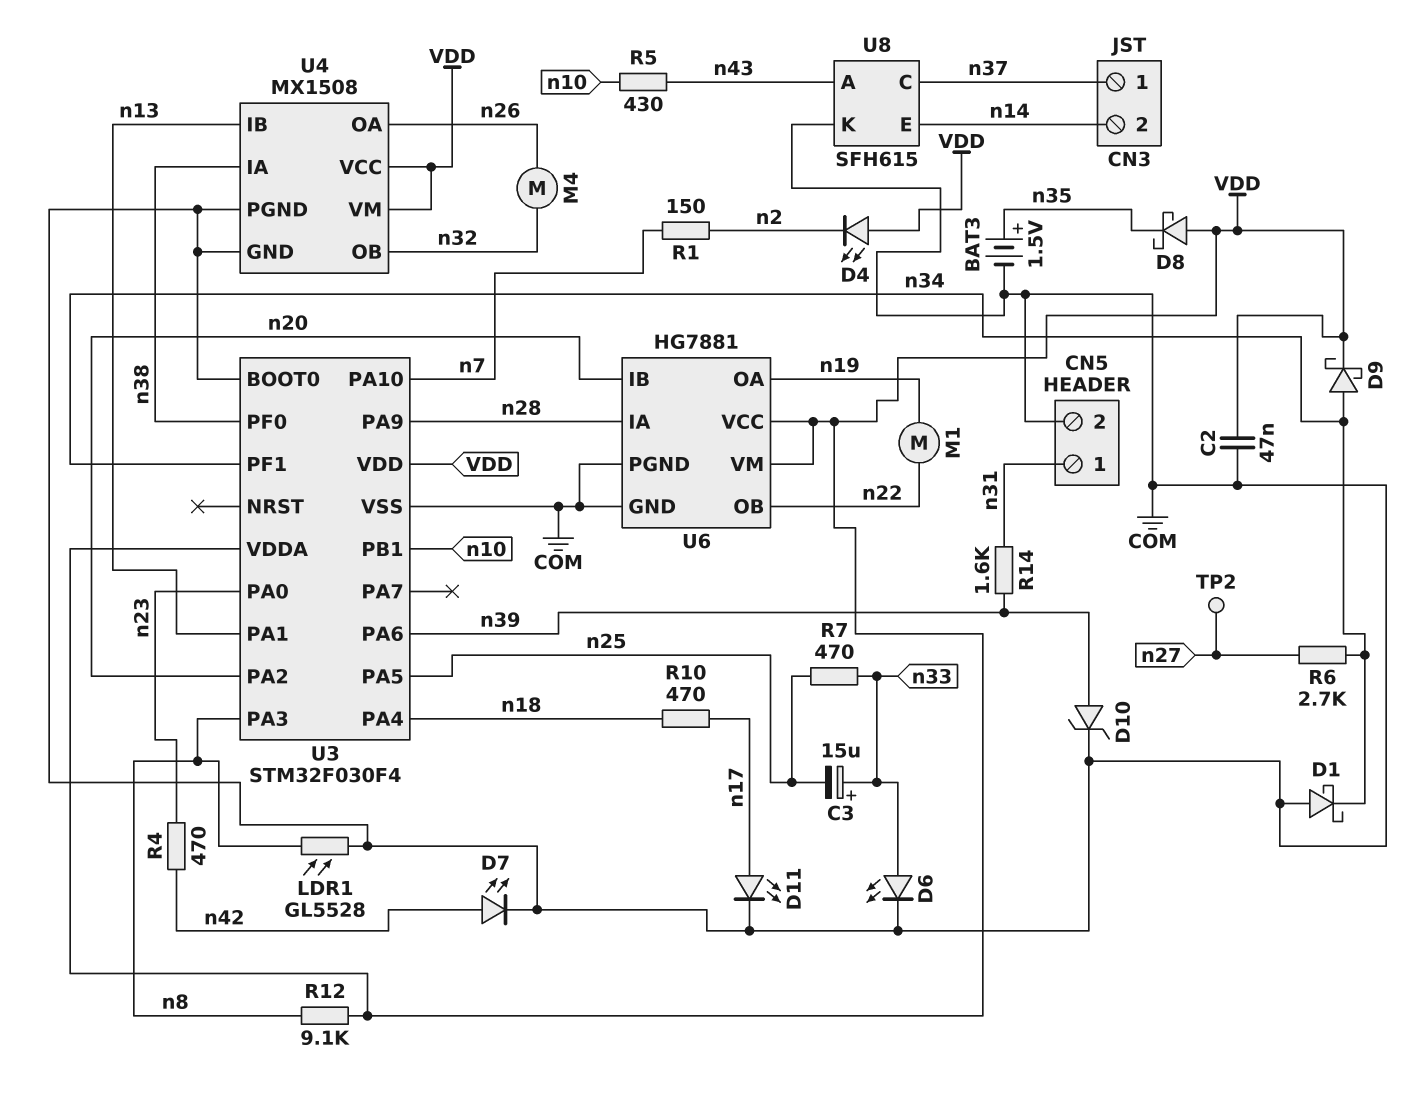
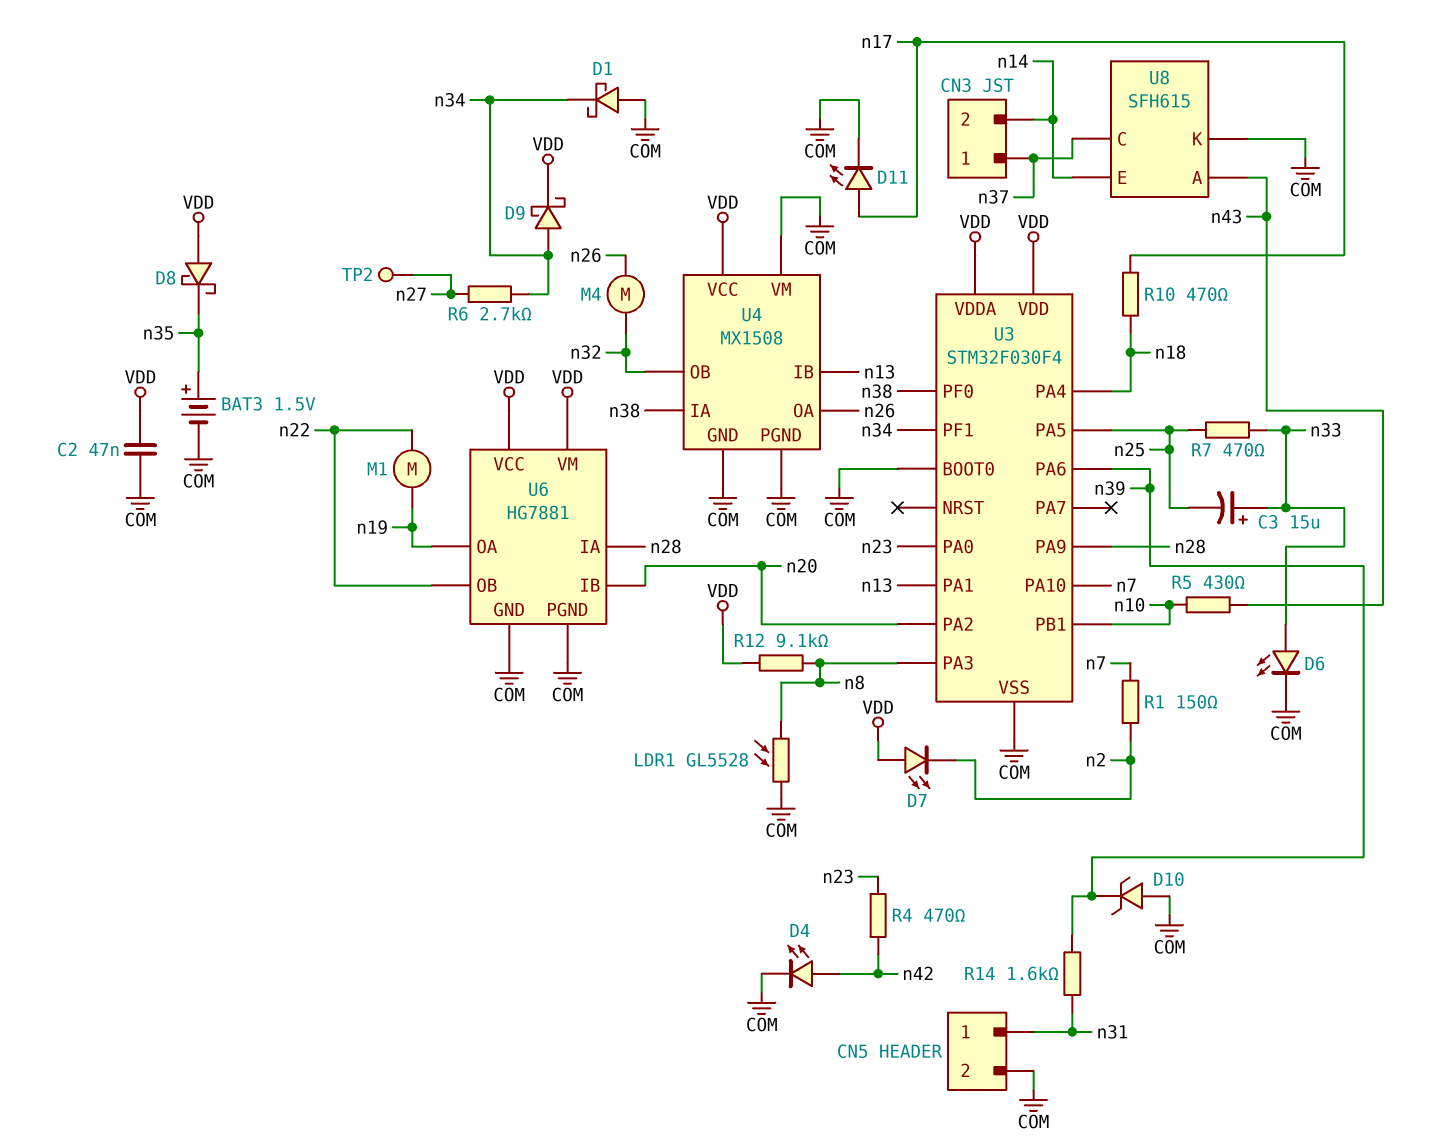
D4: LED (A VDD, K n2) -> LED (A n42, K COM)
D7: LED (A n42, K COM) -> LED (A VDD, K n2)
D10: zener (A n39, K COM) -> zener (A COM, K n39)
U4 pin VM: VDD -> COM

